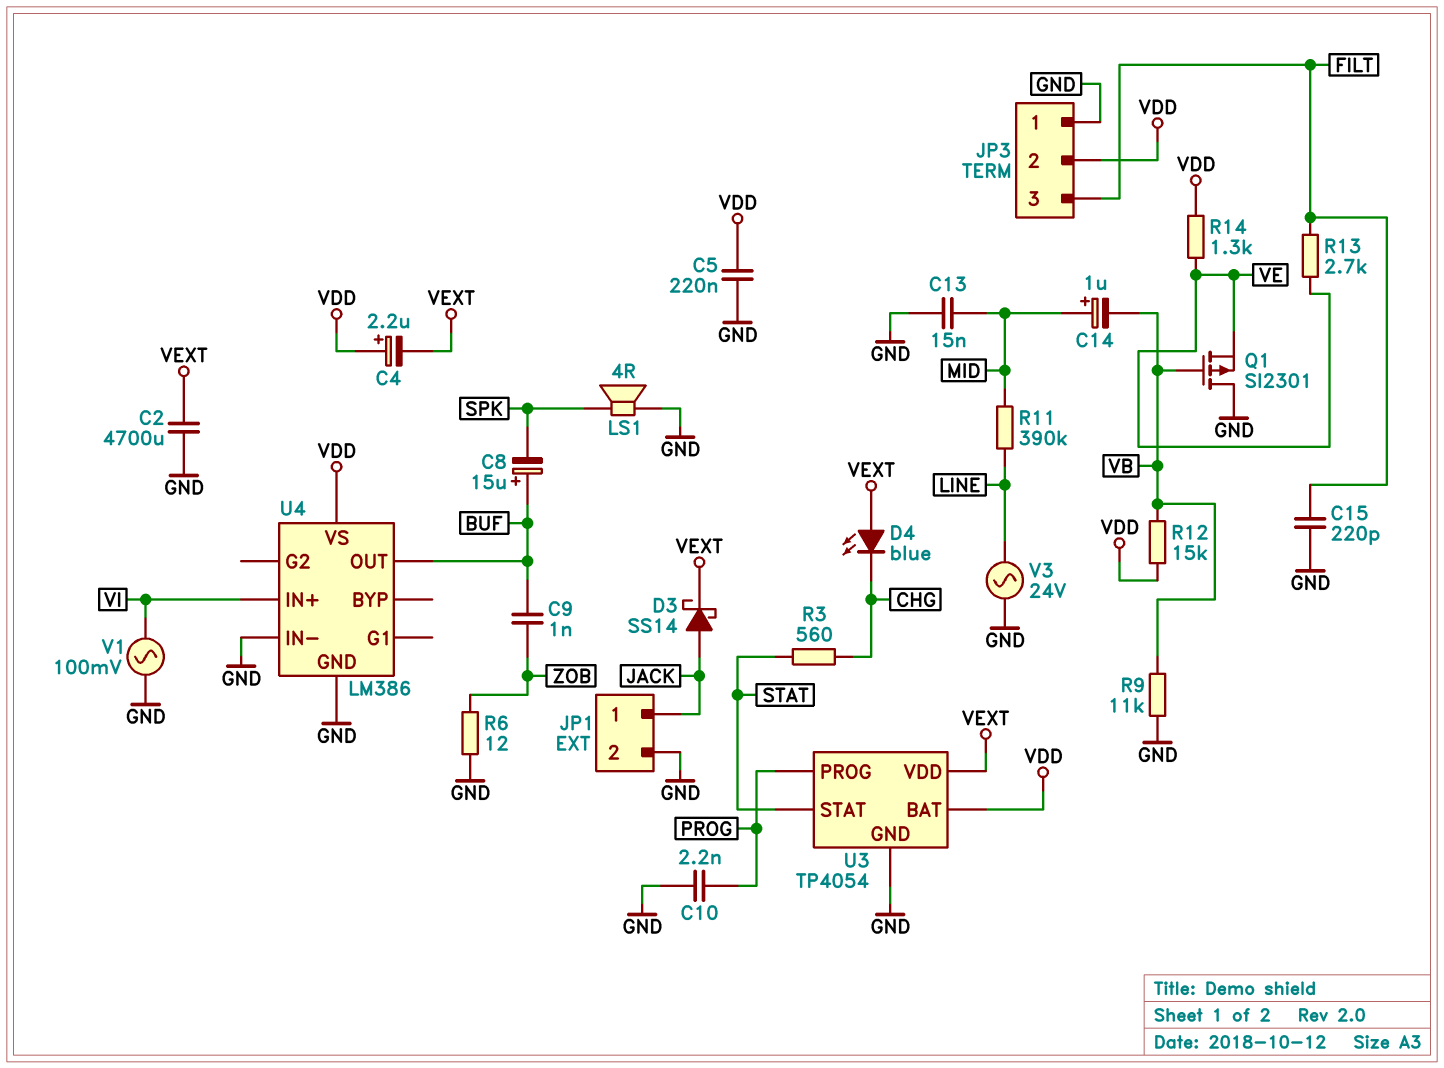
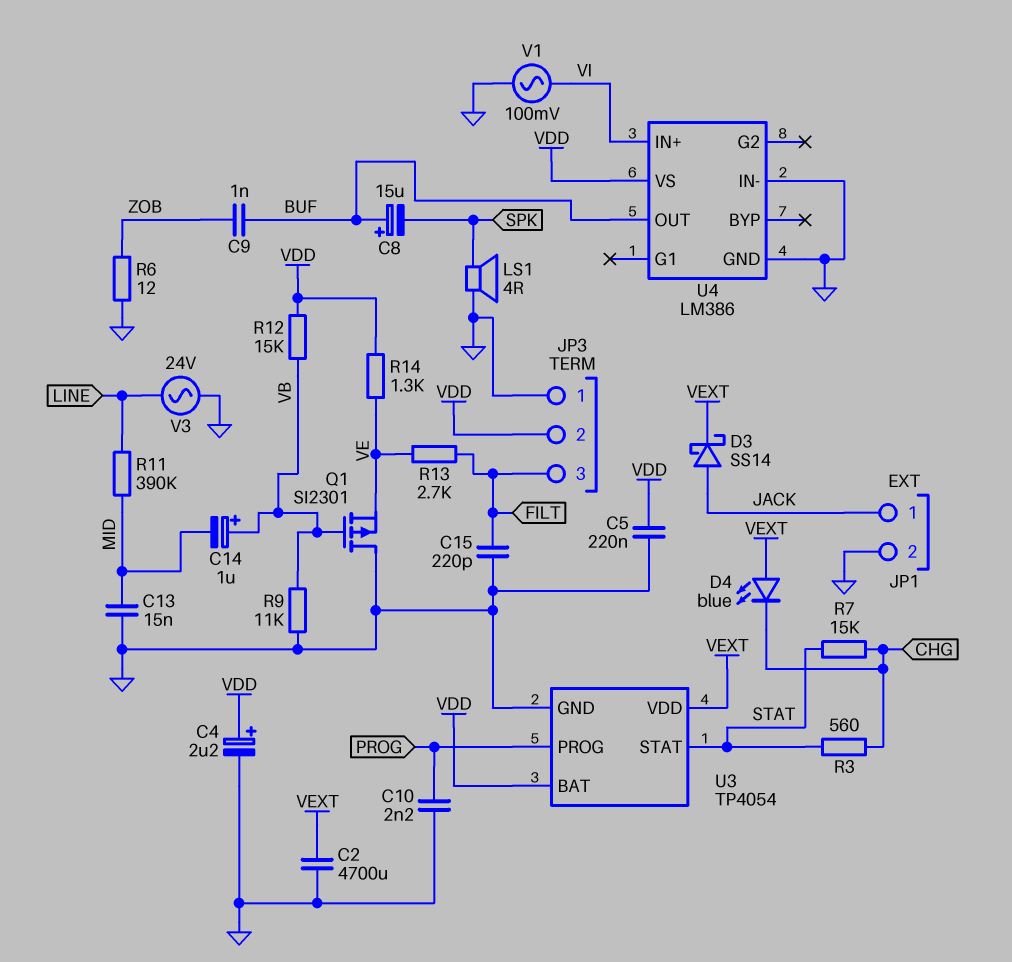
C4: 2.2uF (plus VDD, minus VEXT) -> 2.2uF (plus VDD, minus GND)
C14: 1uF (plus MID, minus VB) -> 1uF (plus VB, minus MID)
R7: none -> 15k (CHG, STAT)

